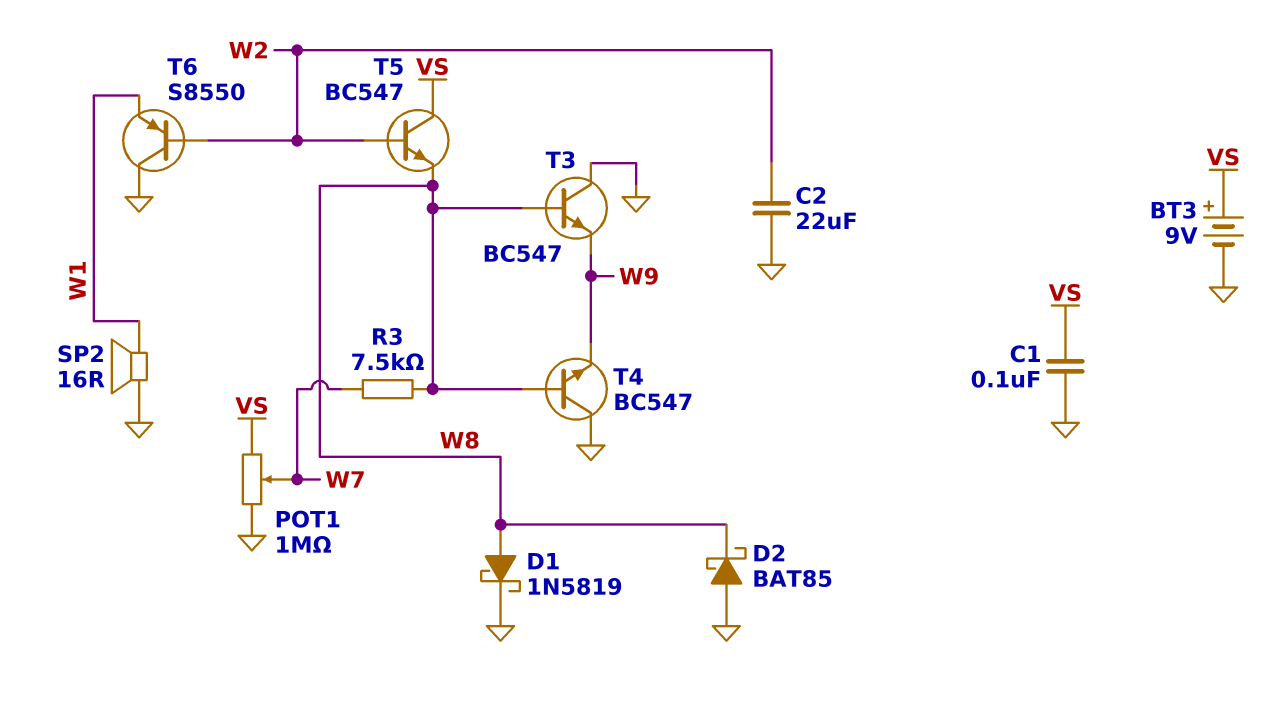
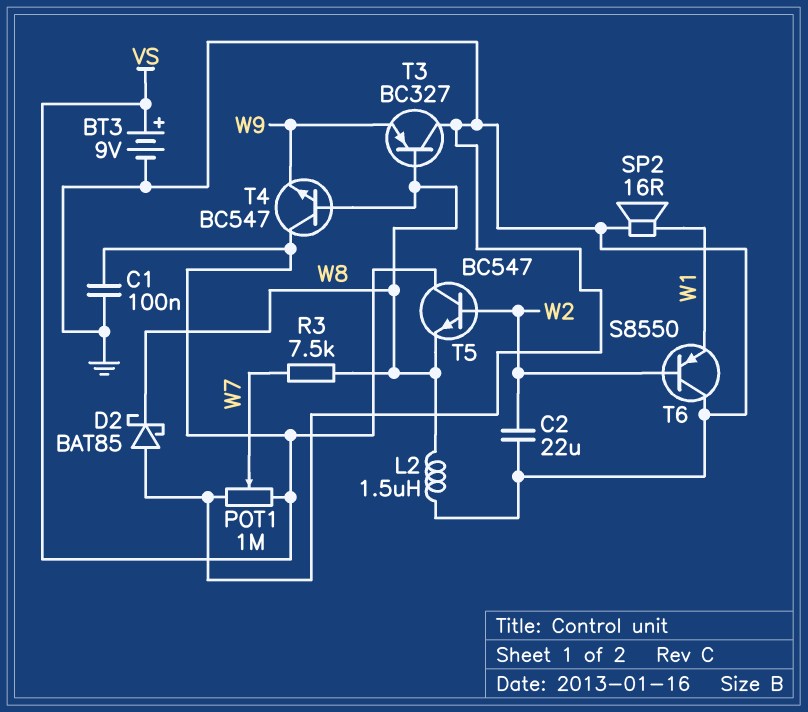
D1: schottky 1N5819 (A W8, K GND) -> none
L2: none -> 1.5uH (GND, W8)
T3: NPN BC547 (B W8, C GND, E W9) -> PNP BC327 (B W8, C GND, E W9)
T4: NPN BC547 (B W8, C GND, E W9) -> NPN BC547 (B W8, C VS, E W9)

